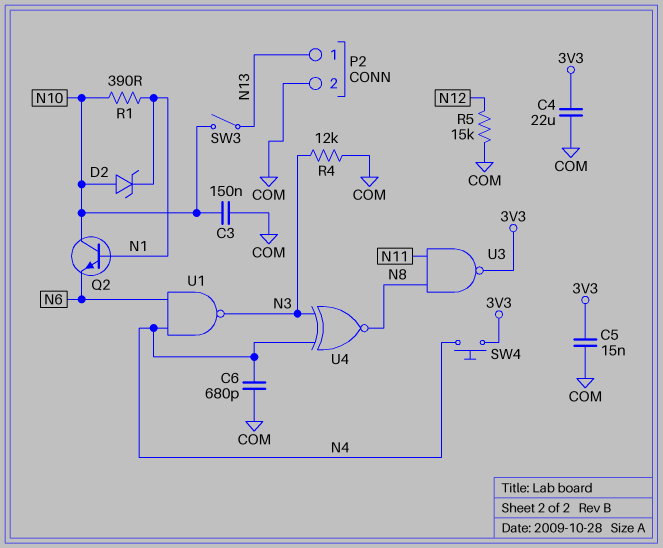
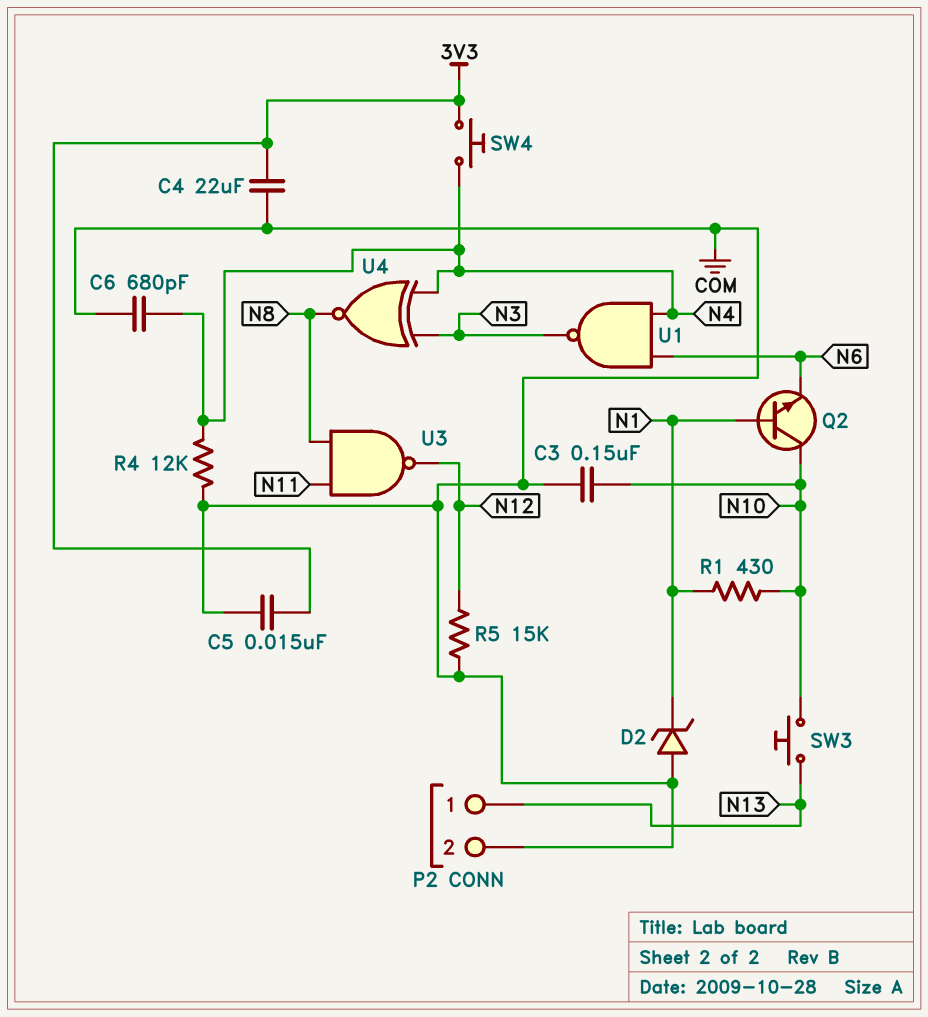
D2: zener (A N10, K N1) -> zener (A COM, K N1)
R1: 390 (N1, N10) -> 430 (N1, N10)
R4: 12k (COM, N3) -> 12k (COM, N4)
SW3: switch (N10, N13) -> button (N10, N13)
U3: NAND (in N8, in N11, out 3V3) -> NAND (in N8, in N11, out N12)

